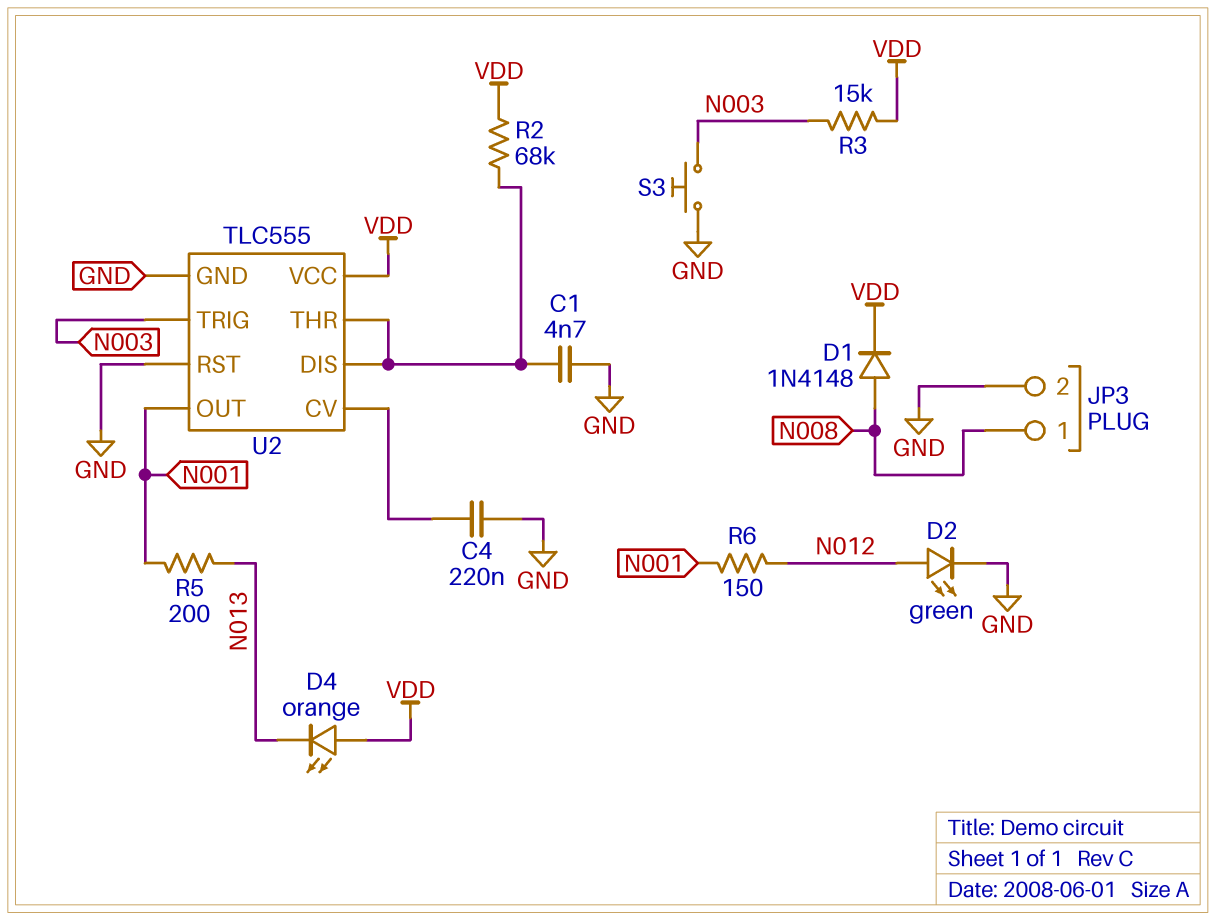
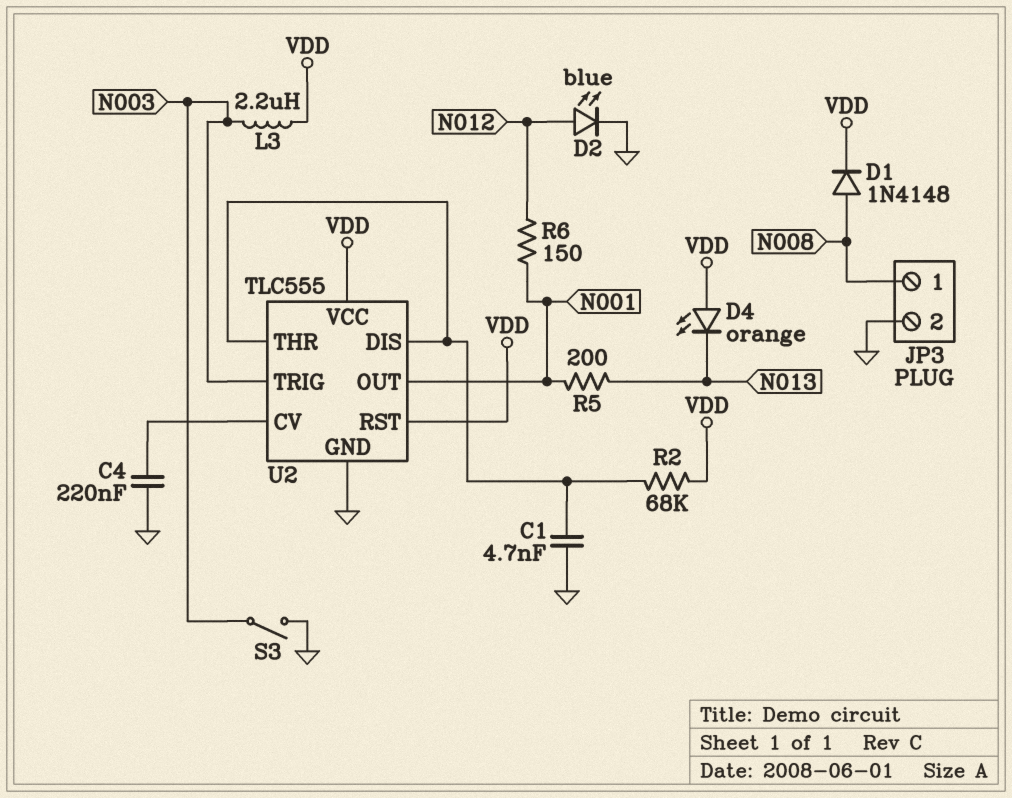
D2: LED green (A N012, K GND) -> LED blue (A N012, K GND)
L3: none -> 2.2uH (N003, VDD)
R3: 15k (N003, VDD) -> none
S3: button (GND, N003) -> switch (GND, N003)
U2 pin RST: GND -> VDD

